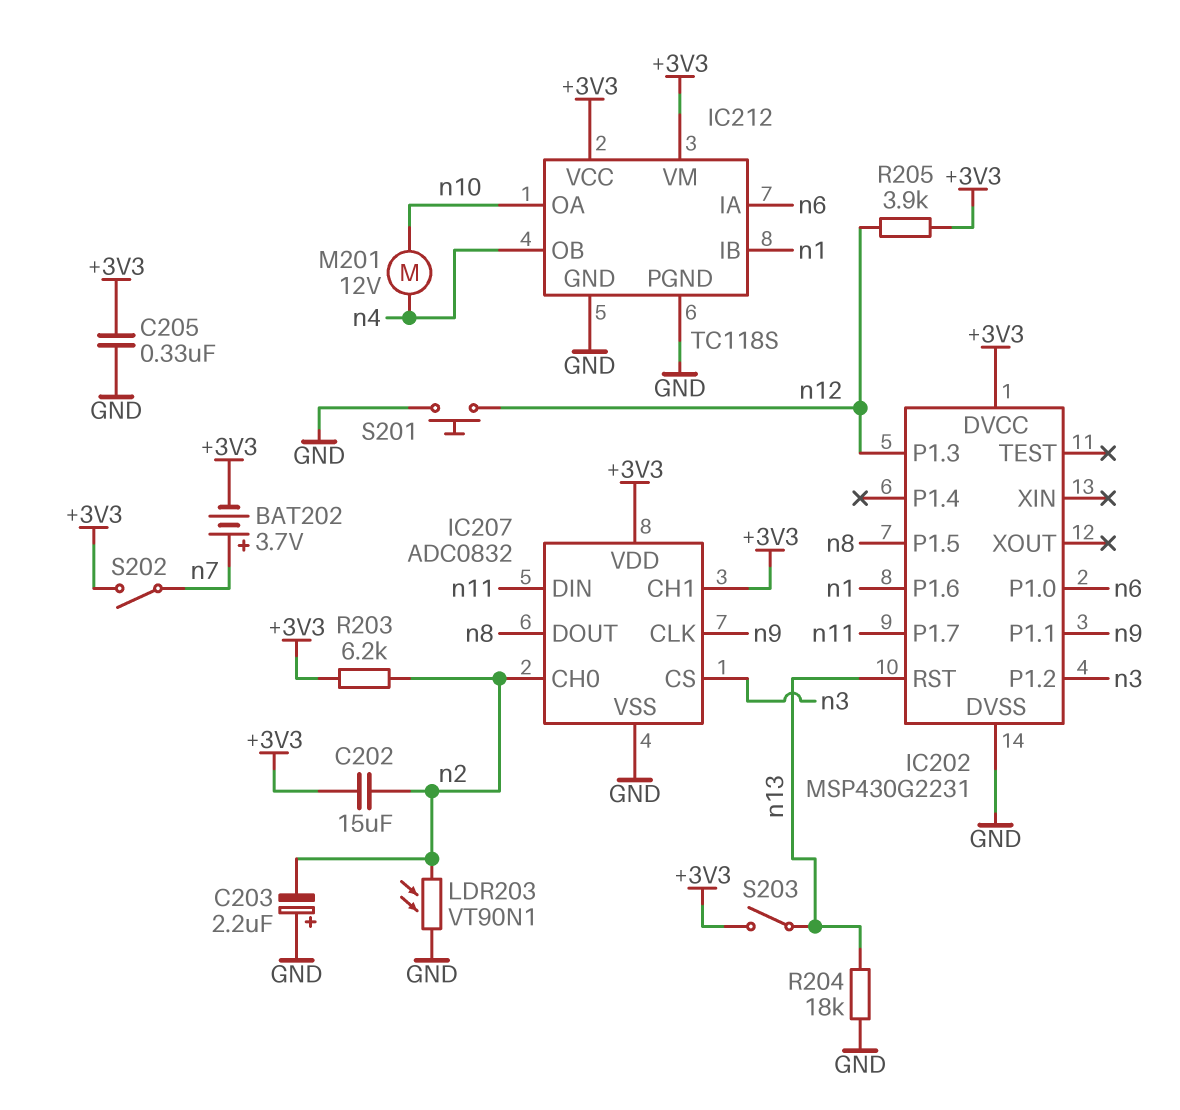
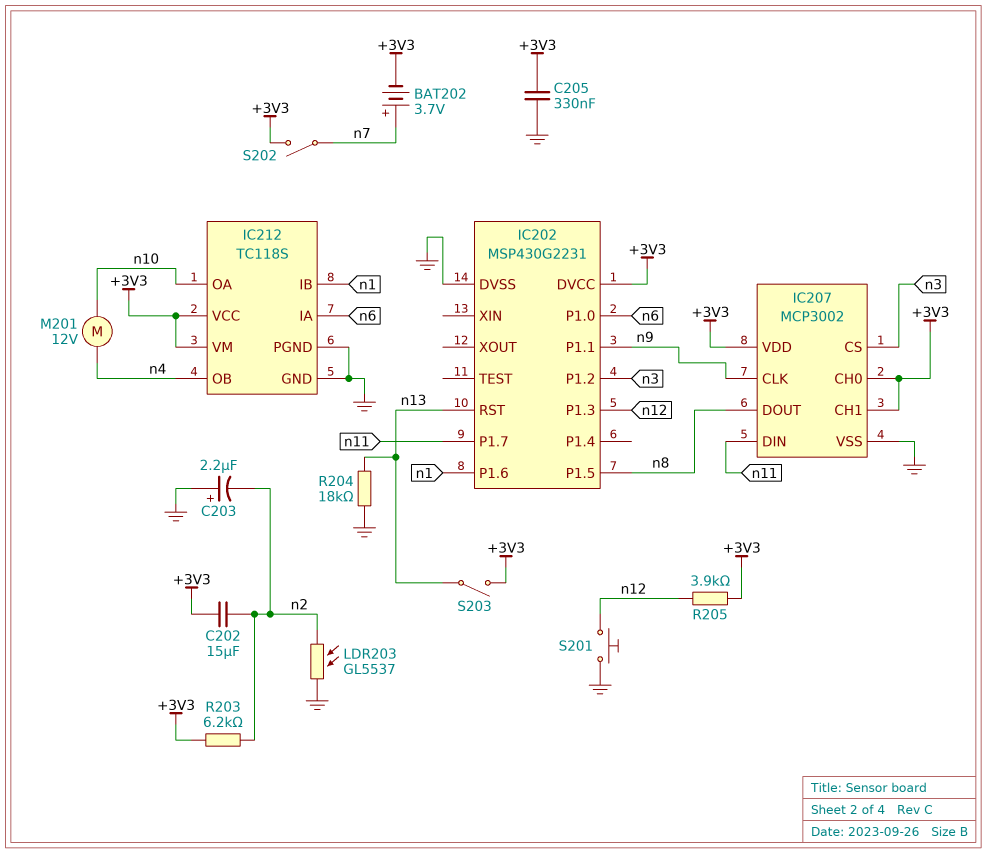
IC207: ADC0832 -> MCP3002
IC207 pin CH0: n2 -> +3V3
LDR203: VT90N1 (GND, n2) -> GL5537 (GND, n2)

